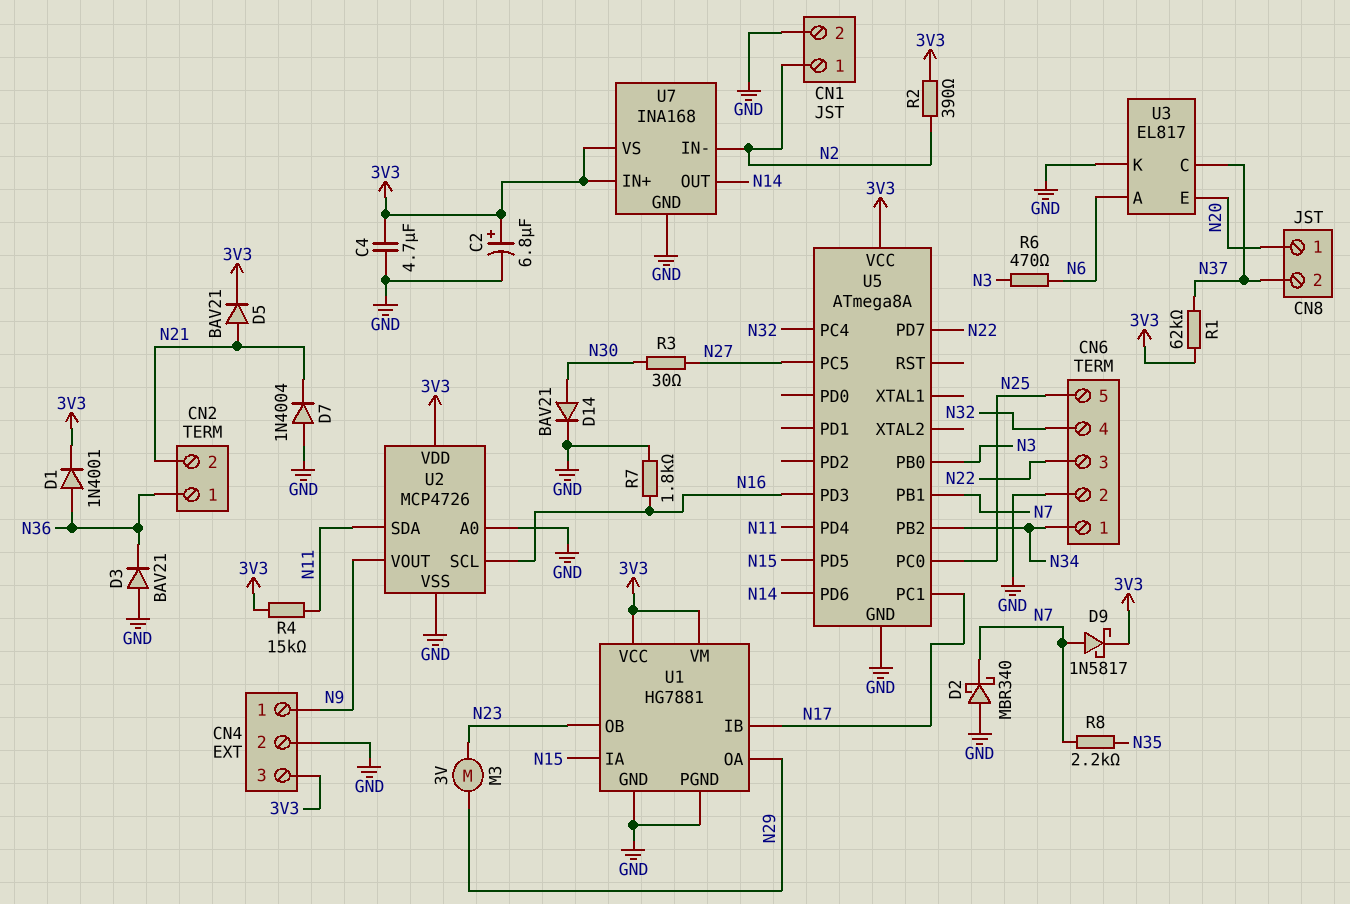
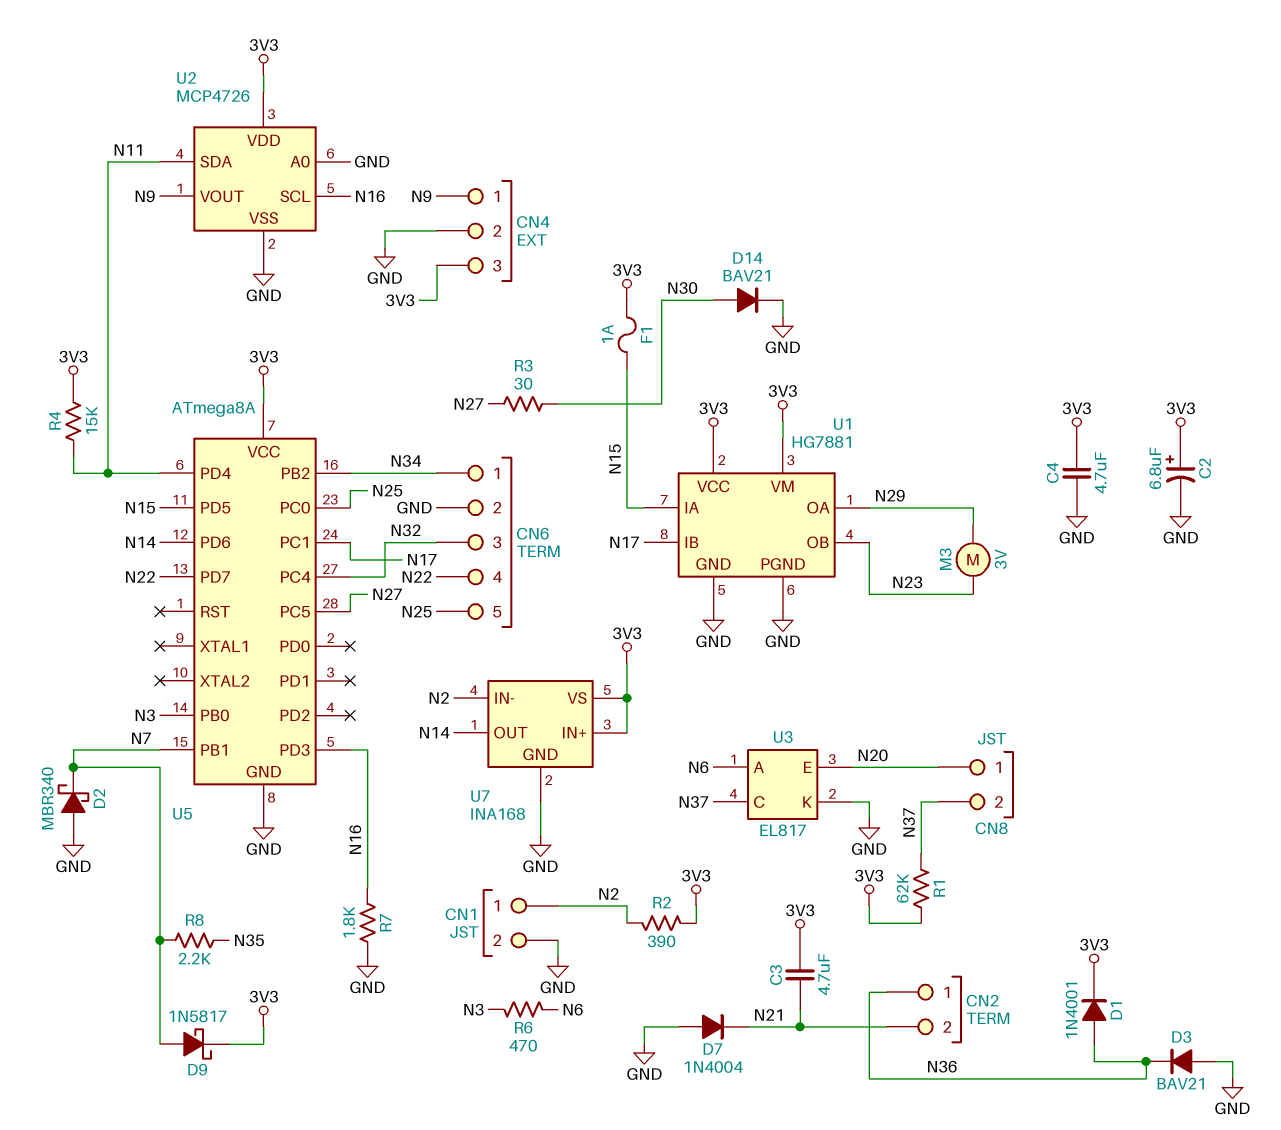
C3: none -> 4.7uF (3V3, N21)
CN6 pin 3: N22 -> N32
CN6 pin 4: N32 -> N22
D5: diode BAV21 (A N21, K 3V3) -> none
F1: none -> 1A (3V3, N15)

